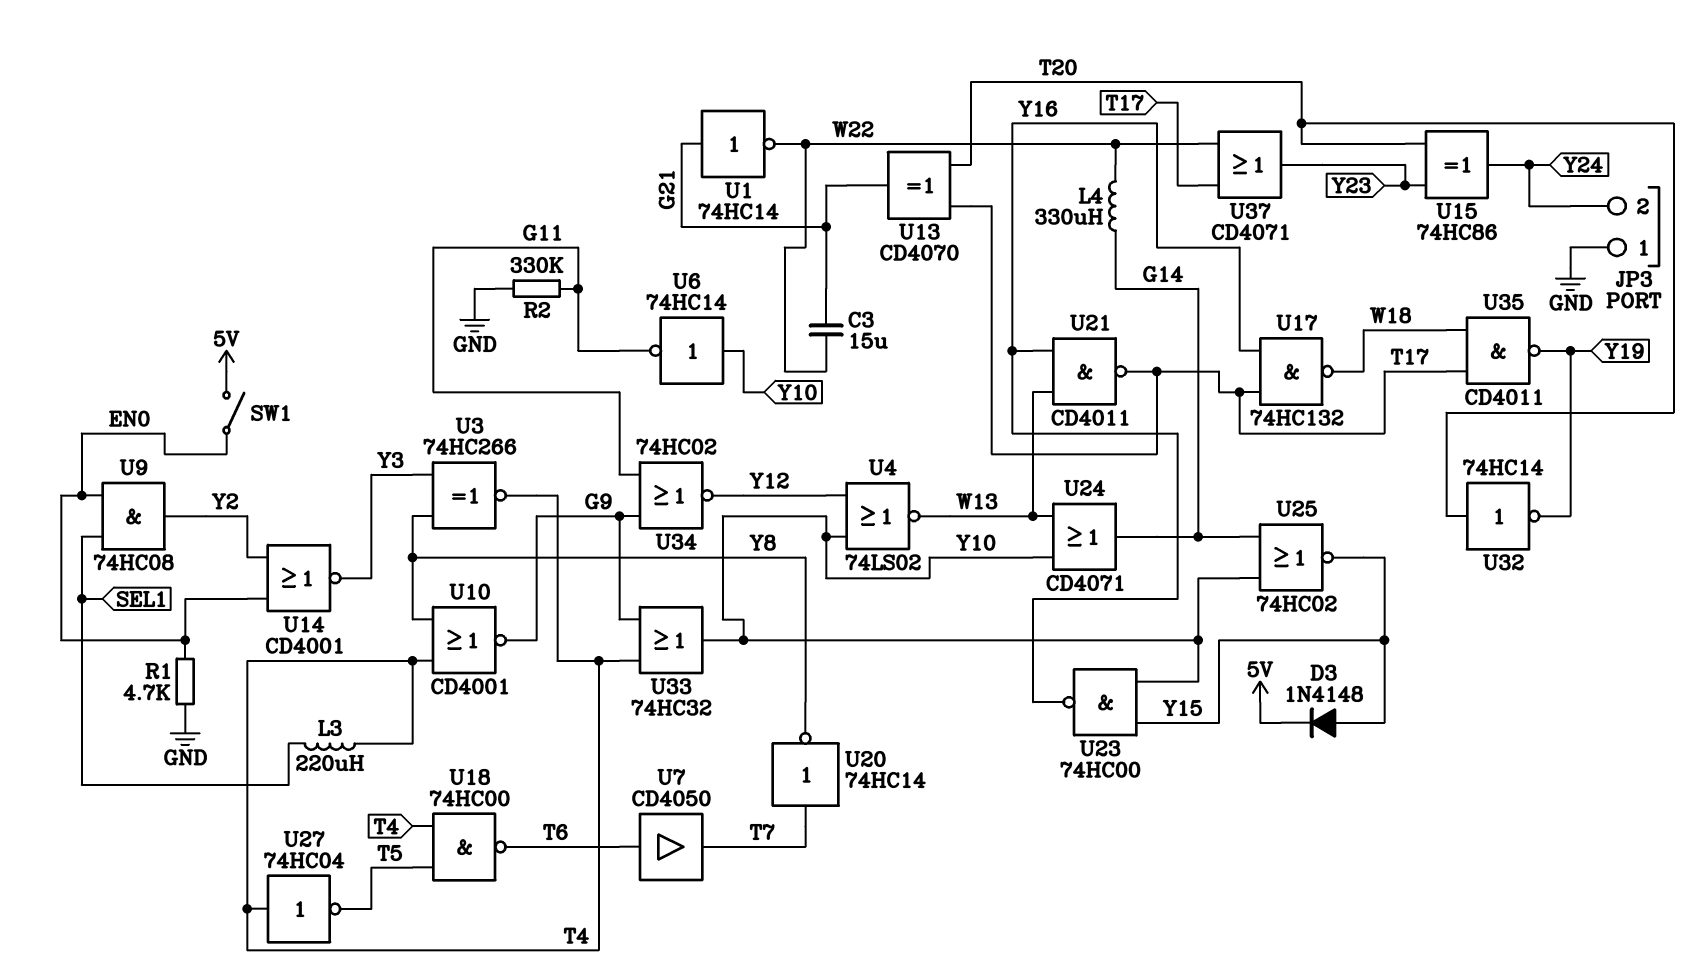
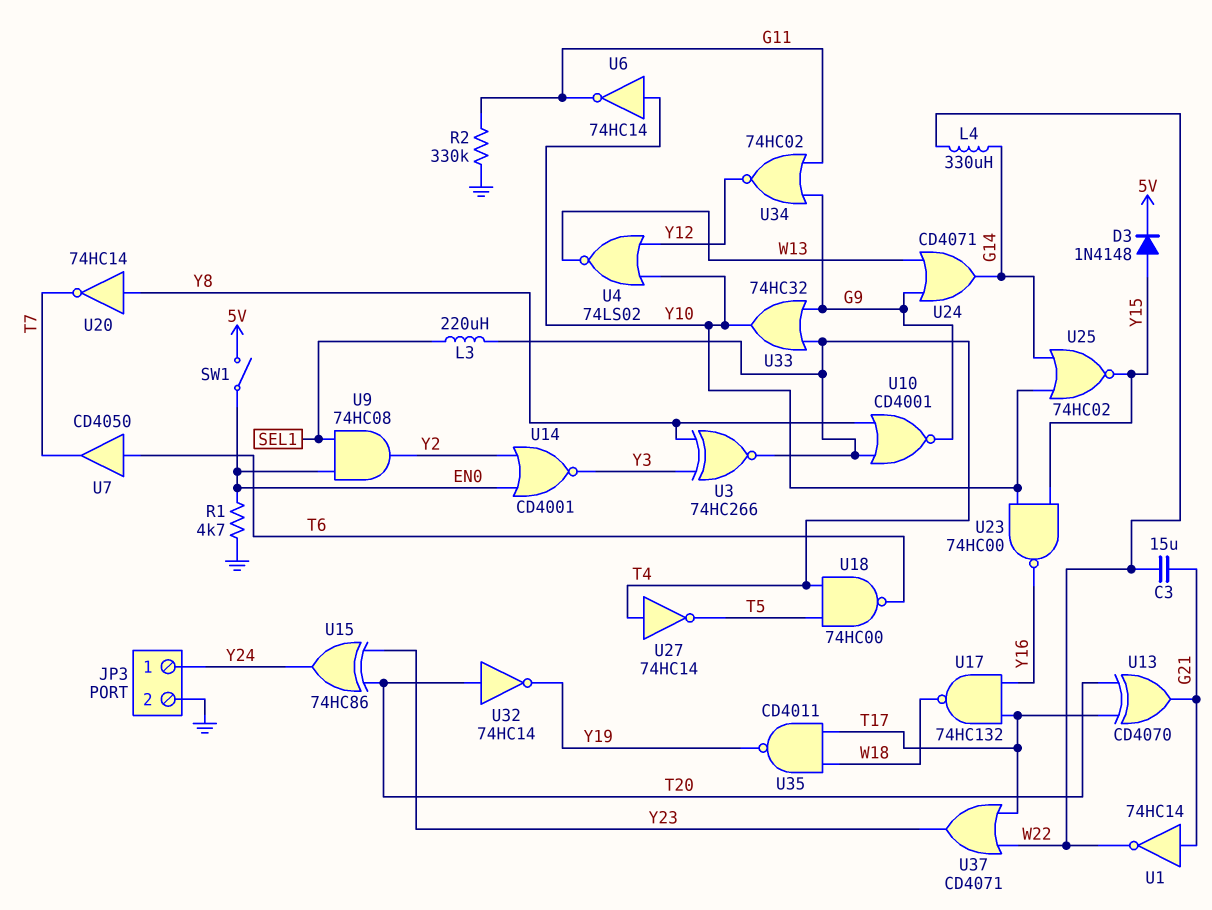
JP3 pin 1: GND -> Y24
JP3 pin 2: Y24 -> GND
U20: NOT 74HC14 (in T7, out Y8) -> NOT 74HC14 (in Y8, out T7)
U21: NAND CD4011 (in W13, in Y16, out T17) -> none
U24: OR CD4071 (in W13, in Y10, out G14) -> OR CD4071 (in G9, in W13, out G14)
U27: NOT 74HC04 (in T4, out T5) -> NOT 74HC14 (in T4, out T5)

